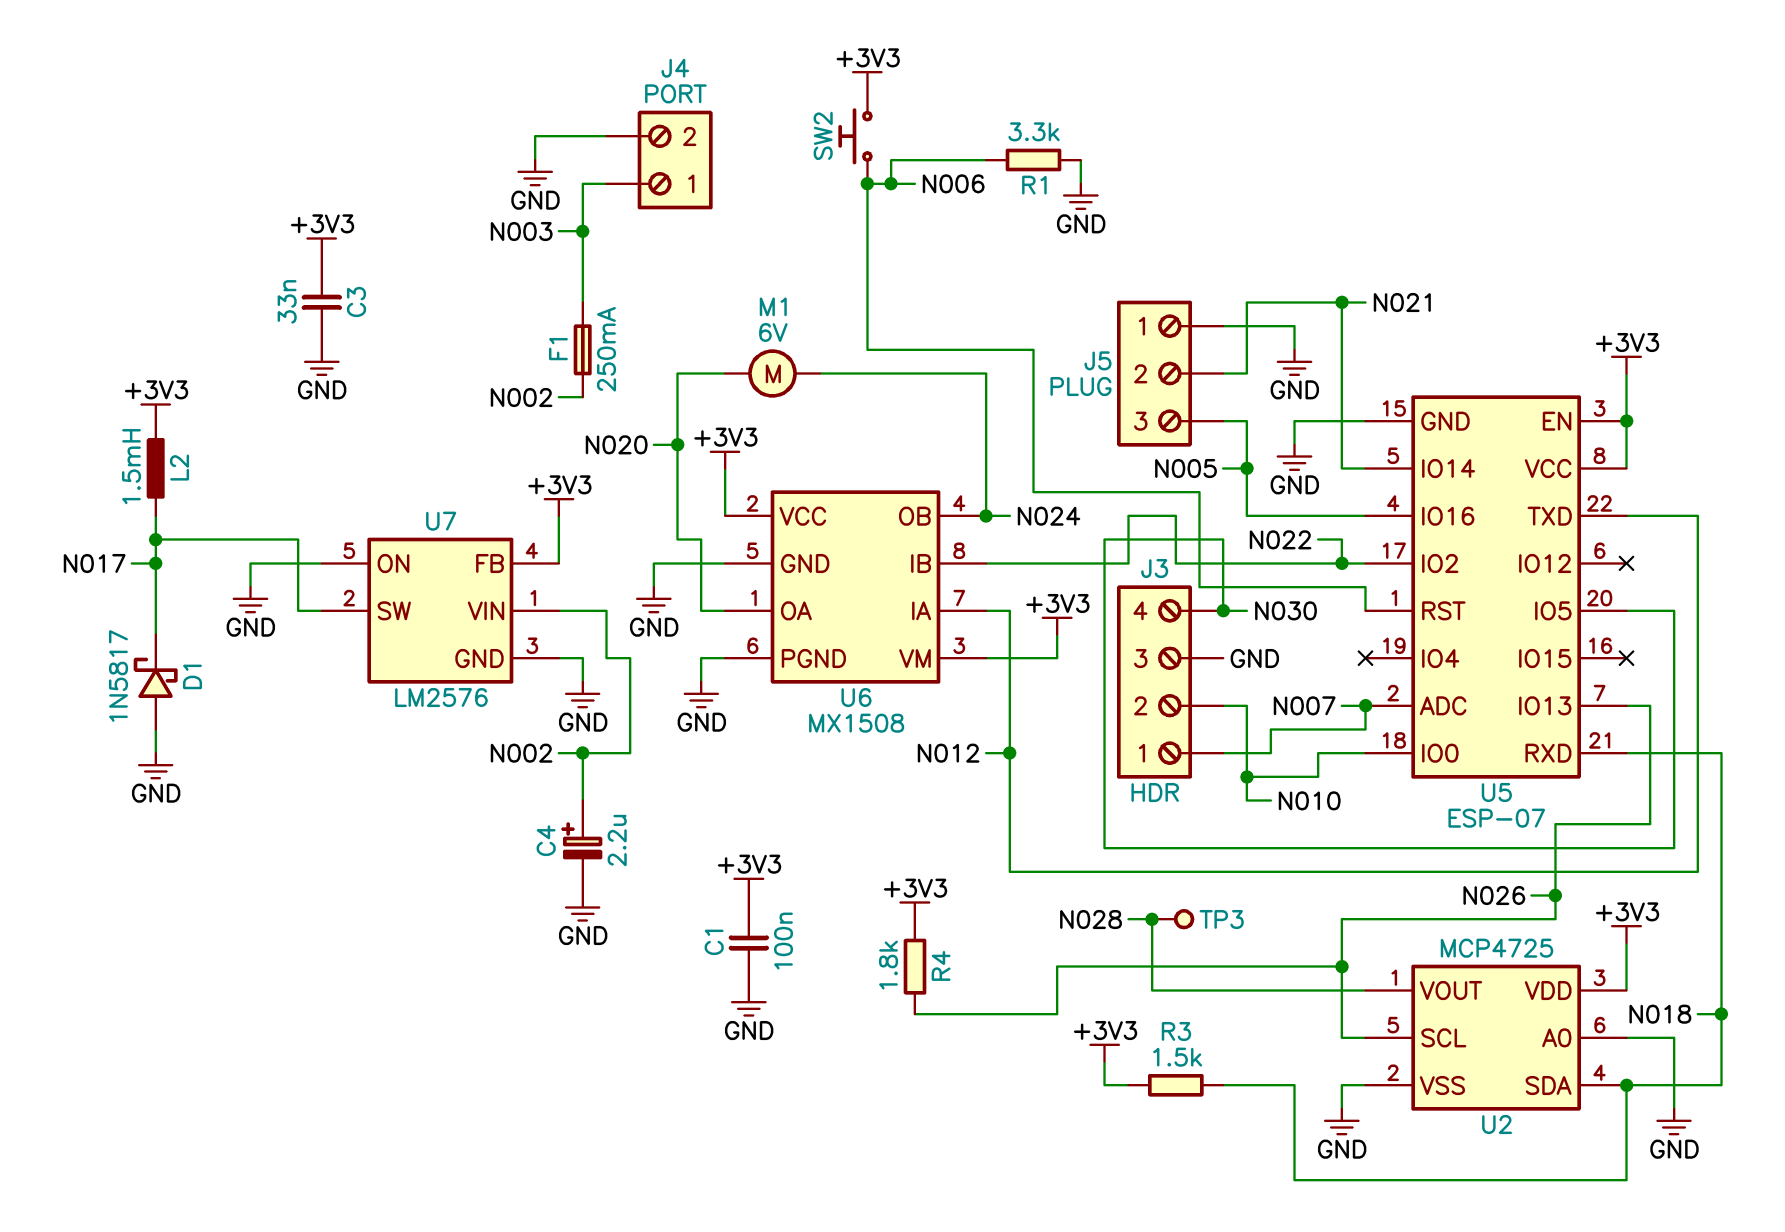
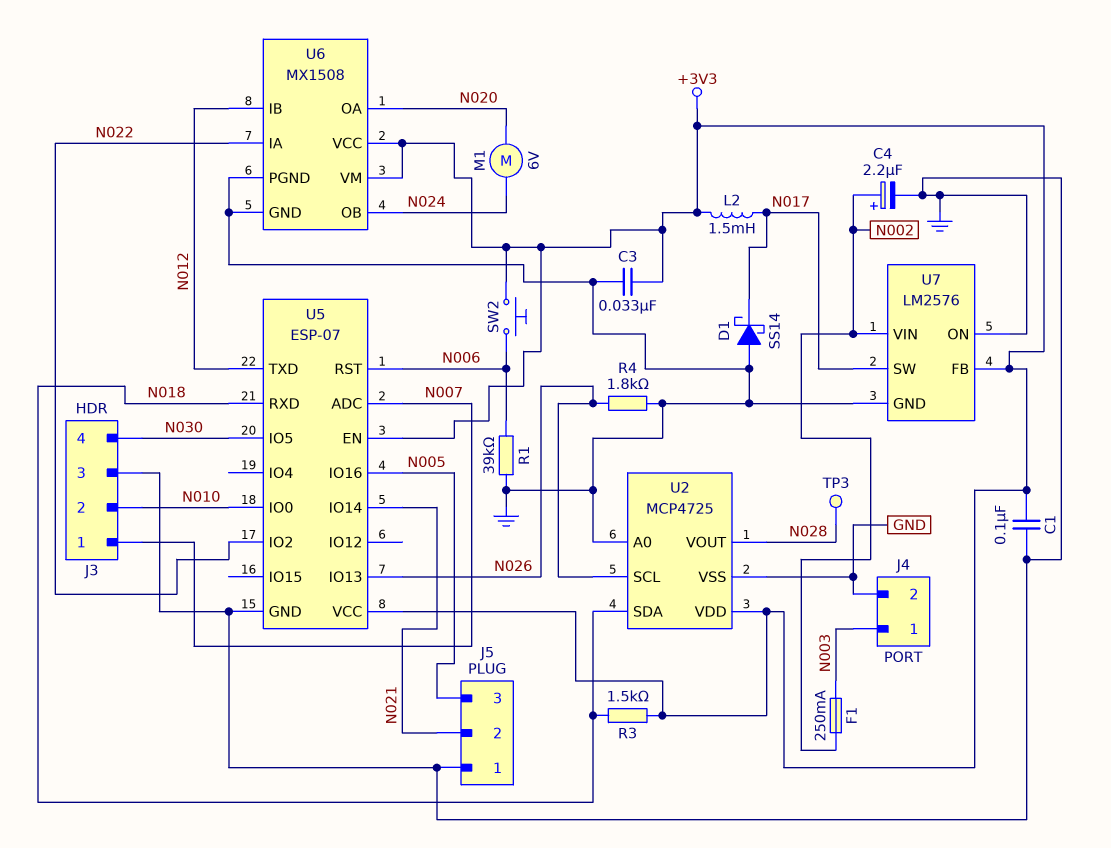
D1: schottky 1N5817 (A GND, K N017) -> schottky SS14 (A GND, K N017)
R1: 3.3k (GND, N006) -> 39k (GND, N006)
R4: 1.8k (+3V3, N026) -> 1.8k (GND, N026)
U6 pin IA: N012 -> N022
U6 pin IB: N022 -> N012

